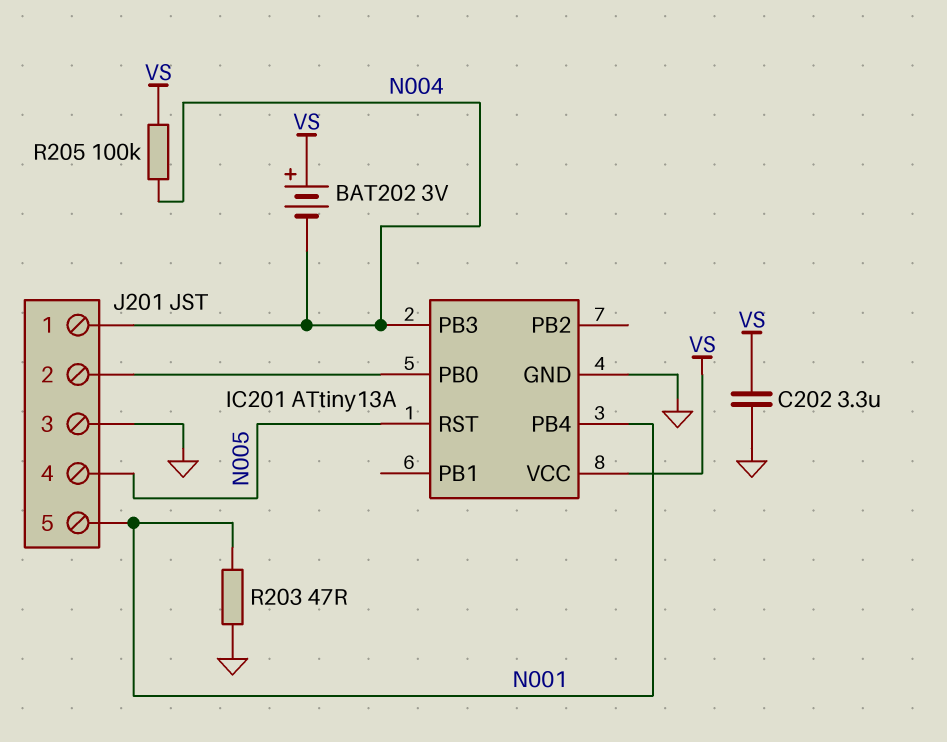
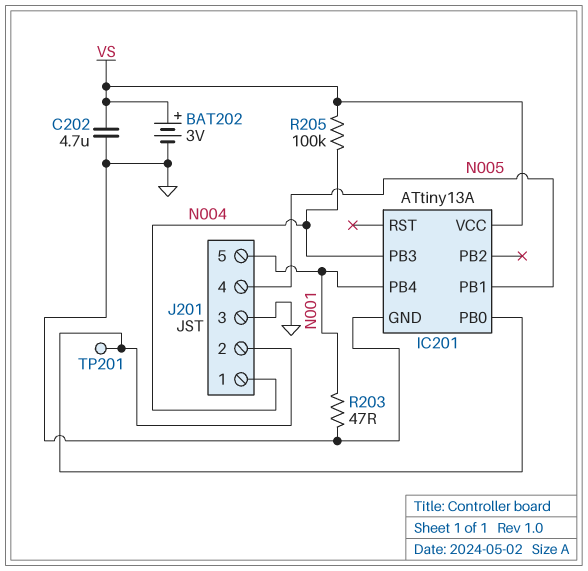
BAT202: 3V (plus VS, minus N004) -> 3V (plus VS, minus GND)
C202: 3.3uF (GND, VS) -> 4.7uF (GND, VS)
IC201 pin PB1: none -> N005
IC201 pin RST: N005 -> none
TP201: none -> test point (IC201/PB0)

